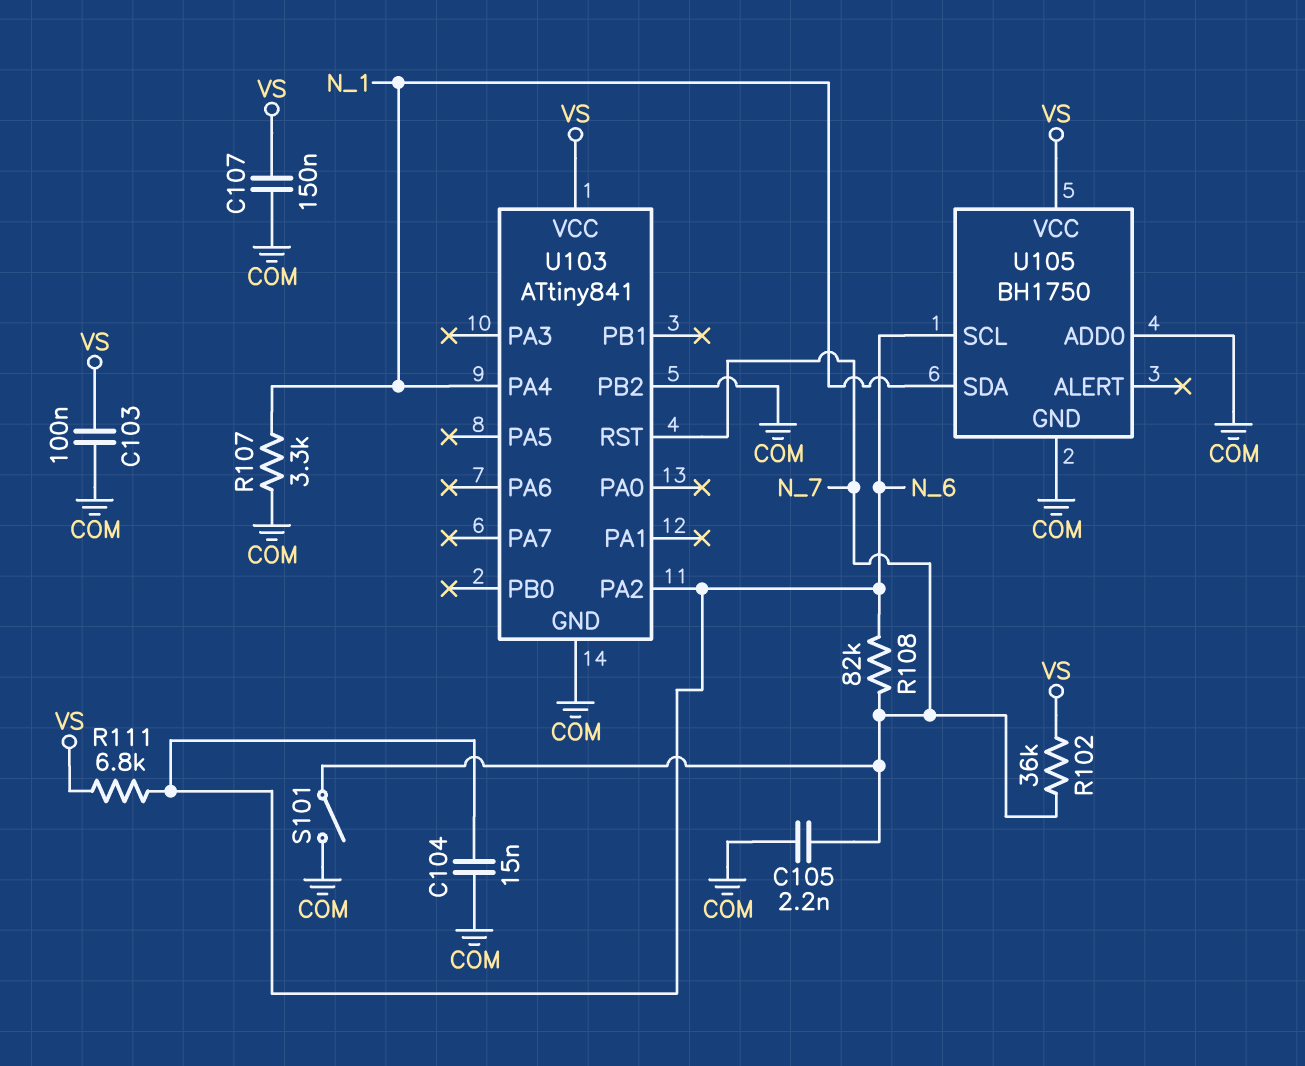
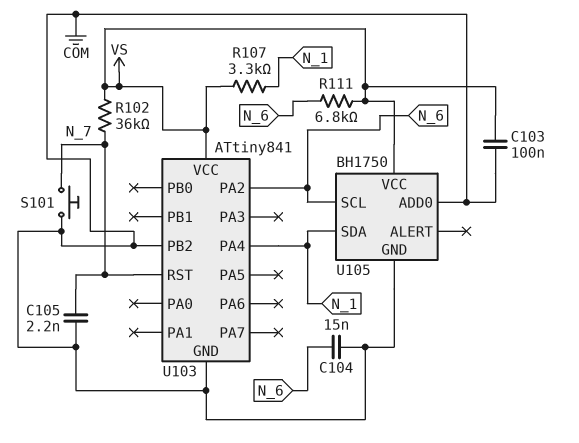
C107: 150nF (COM, VS) -> none
R107: 3.3k (COM, N_1) -> 3.3k (N_1, VS)
R108: 82k (N_6, N_7) -> none
S101: switch (COM, N_7) -> button (COM, N_7)

